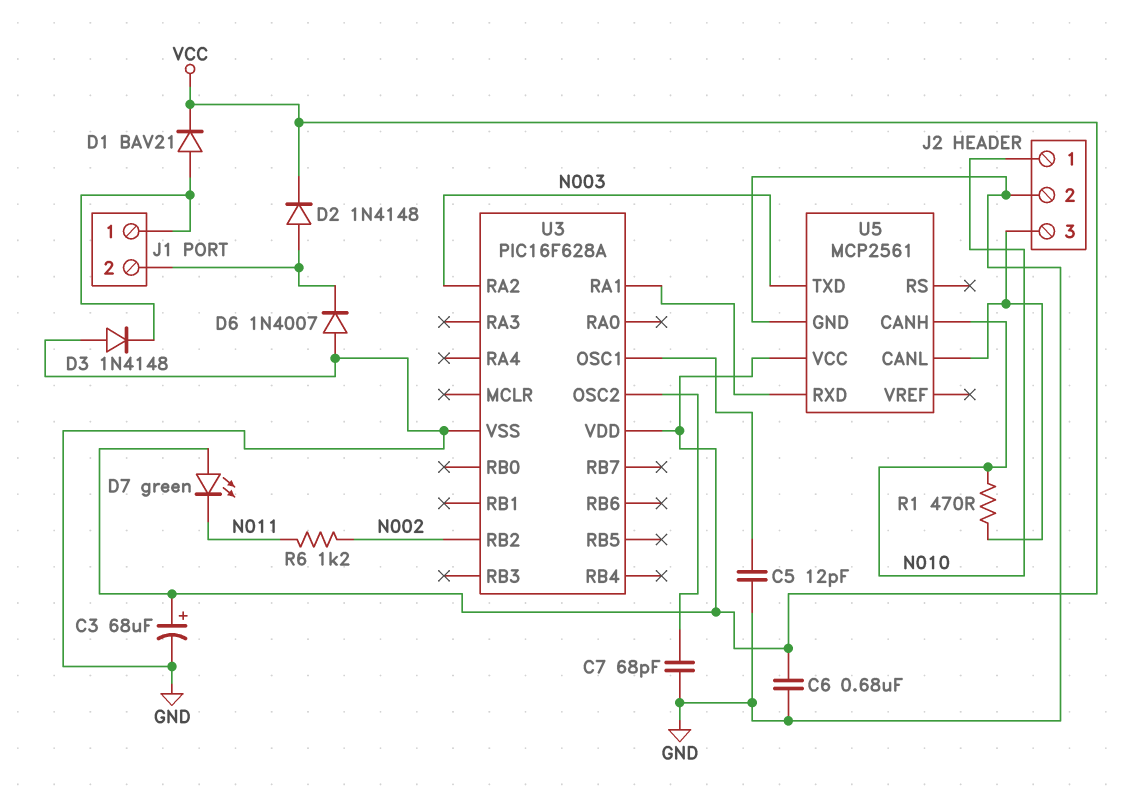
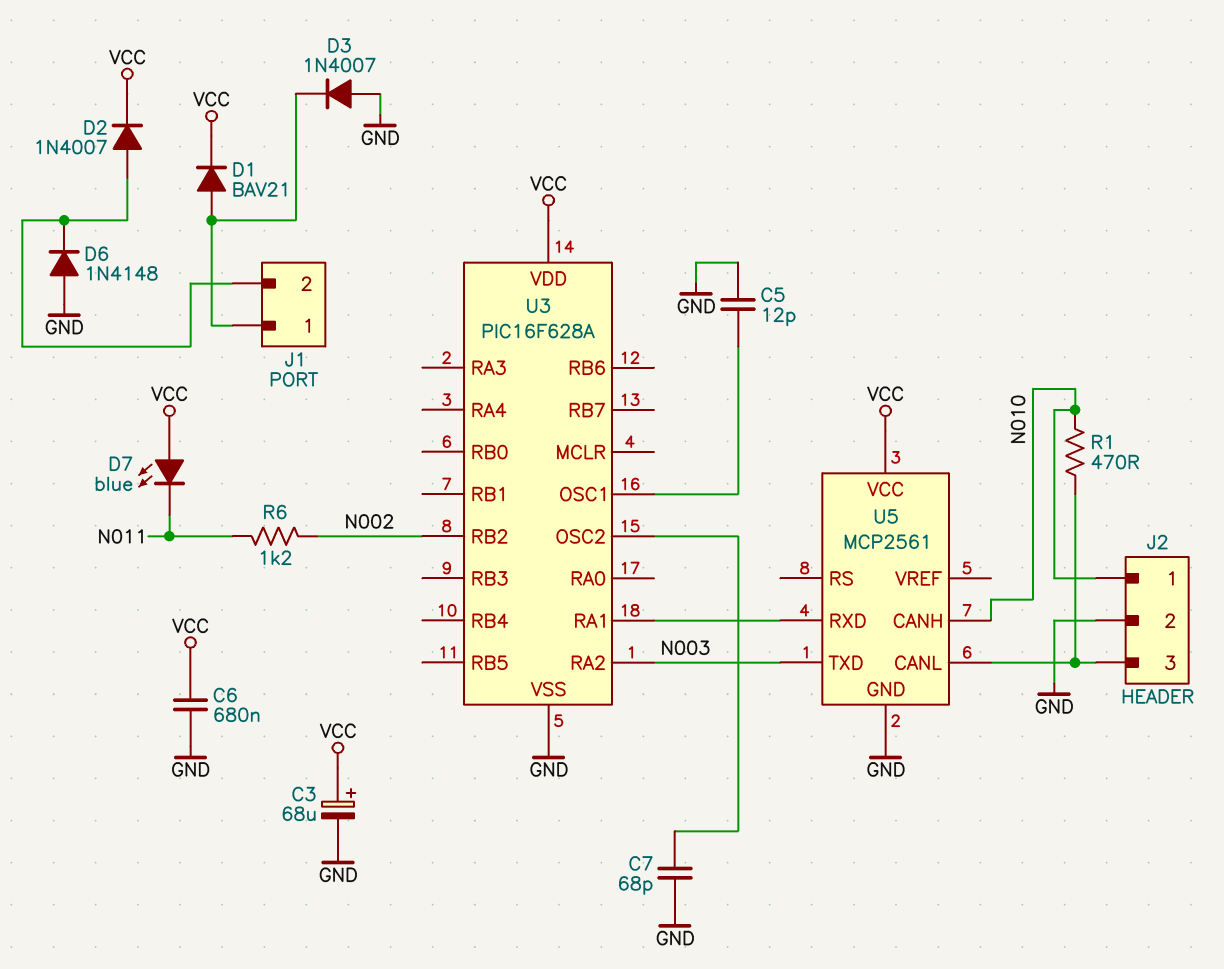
D2: diode 1N4148 (A J1/2, K VCC) -> diode 1N4007 (A J1/2, K VCC)
D3: diode 1N4148 (A GND, K J1/1) -> diode 1N4007 (A GND, K J1/1)
D6: diode 1N4007 (A GND, K J1/2) -> diode 1N4148 (A GND, K J1/2)
D7: LED green (A VCC, K N011) -> LED blue (A VCC, K N011)

